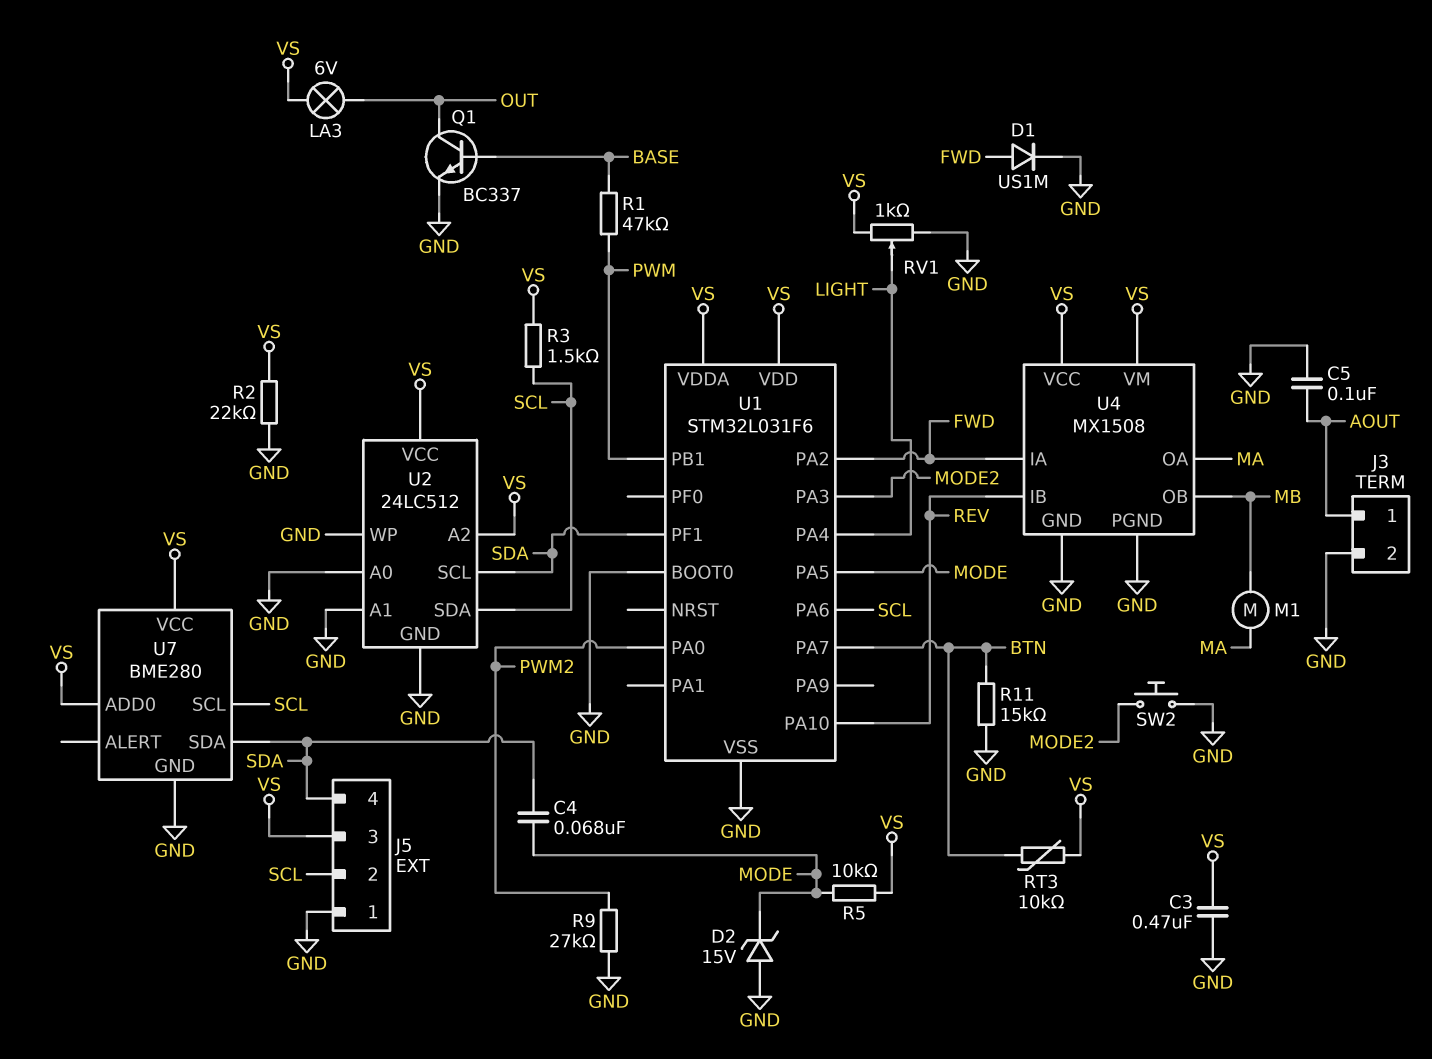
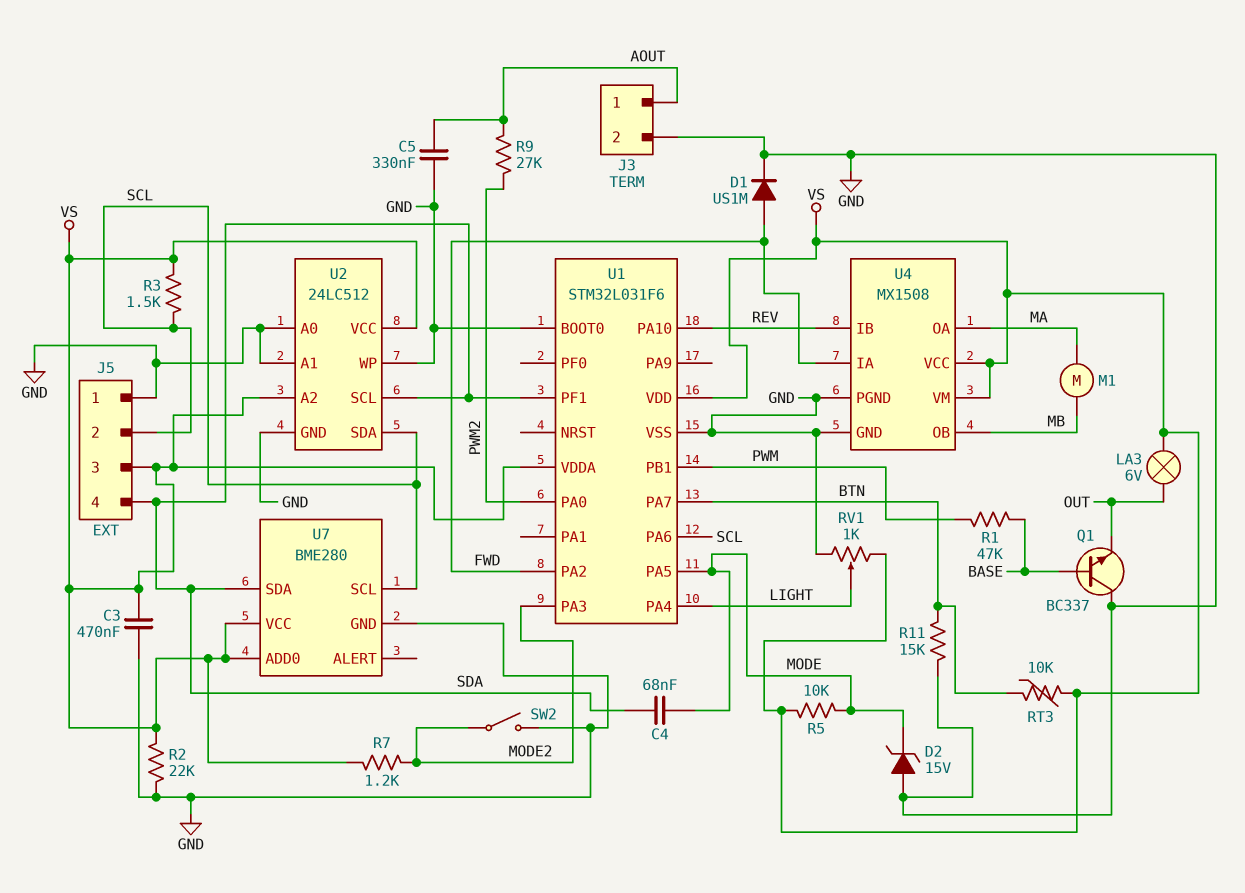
C5: 100nF (AOUT, GND) -> 330nF (AOUT, GND)
Q1: NPN BC337 (B BASE, C OUT, E GND) -> NPN BC337 (B BASE, C GND, E OUT)
R7: none -> 1.2k (MODE2, VS)
R9: 27k (GND, PWM2) -> 27k (AOUT, PWM2)
SW2: button (GND, MODE2) -> switch (GND, MODE2)

